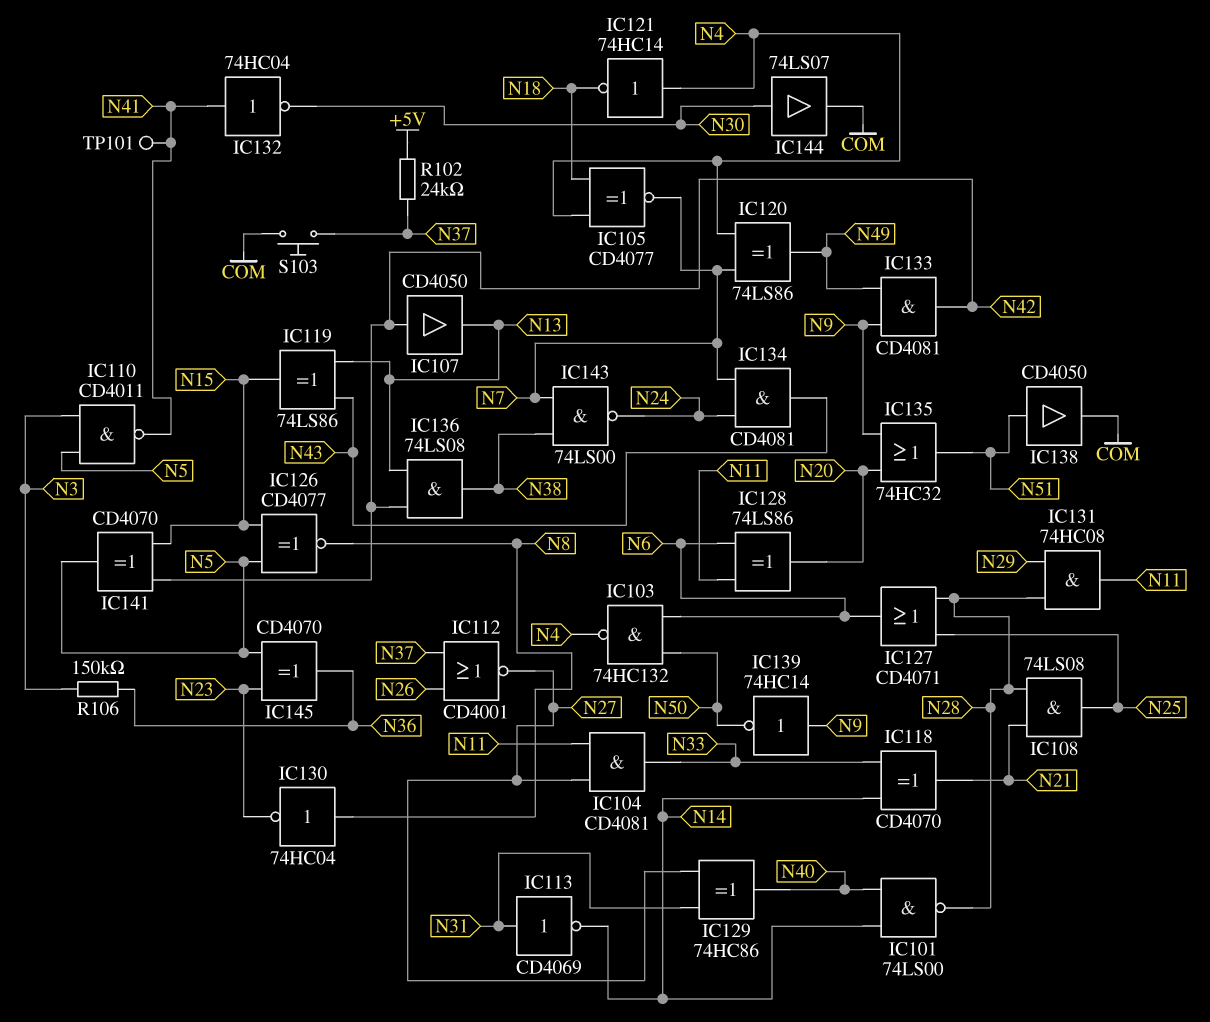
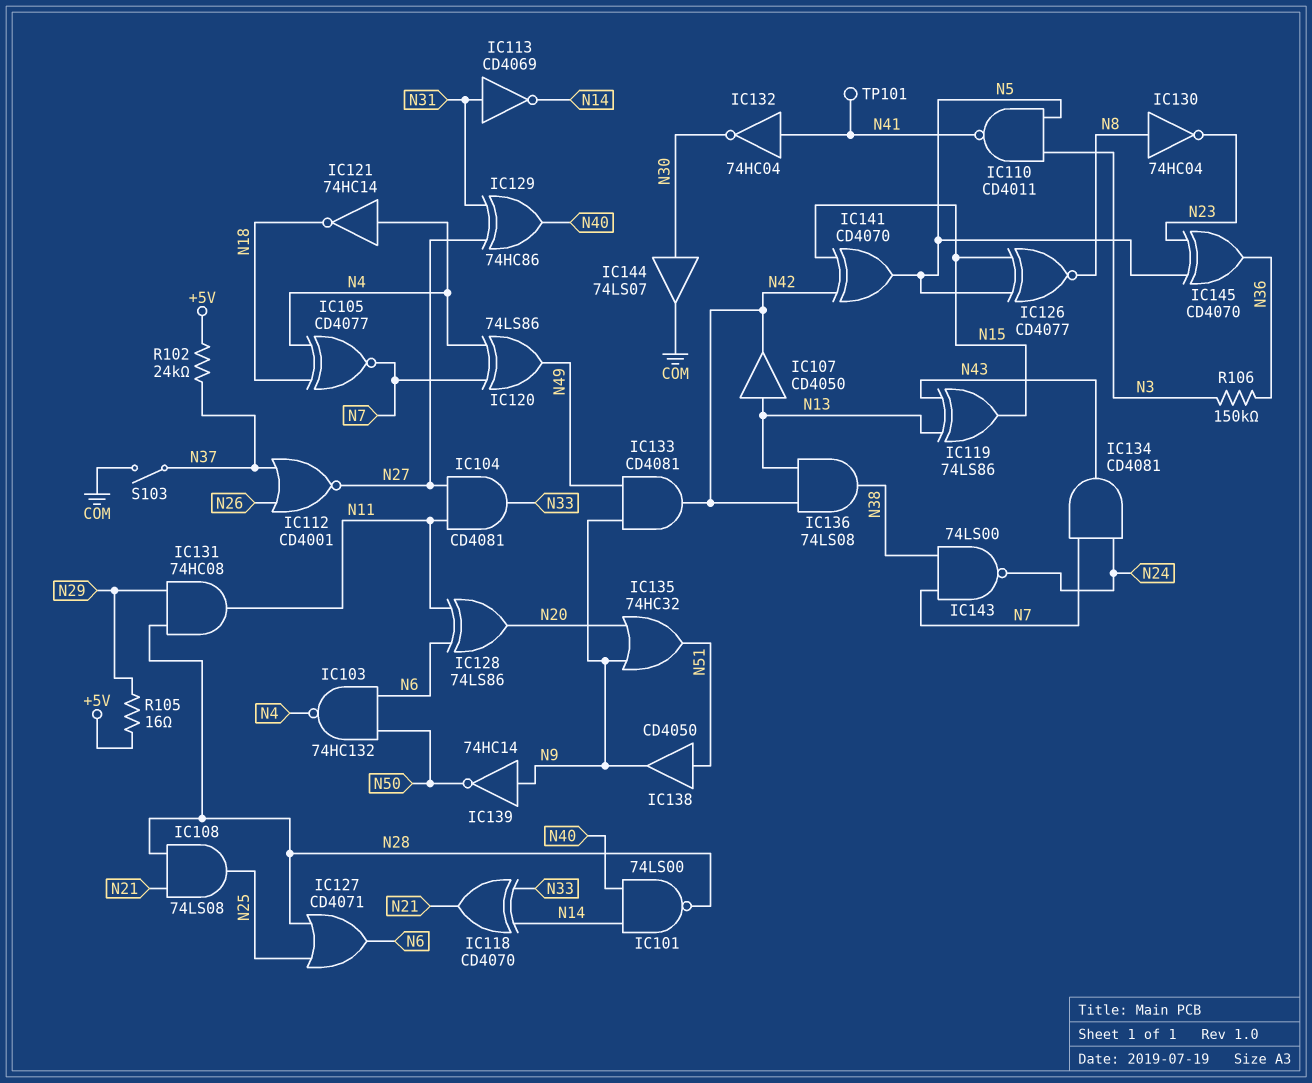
IC107: buffer CD4050 (in N42, out N13) -> buffer CD4050 (in N13, out N42)
IC138: buffer CD4050 (in N51, out COM) -> buffer CD4050 (in N51, out N9)
R105: none -> 16 (+5V, N29)
S103: button (COM, N37) -> switch (COM, N37)

